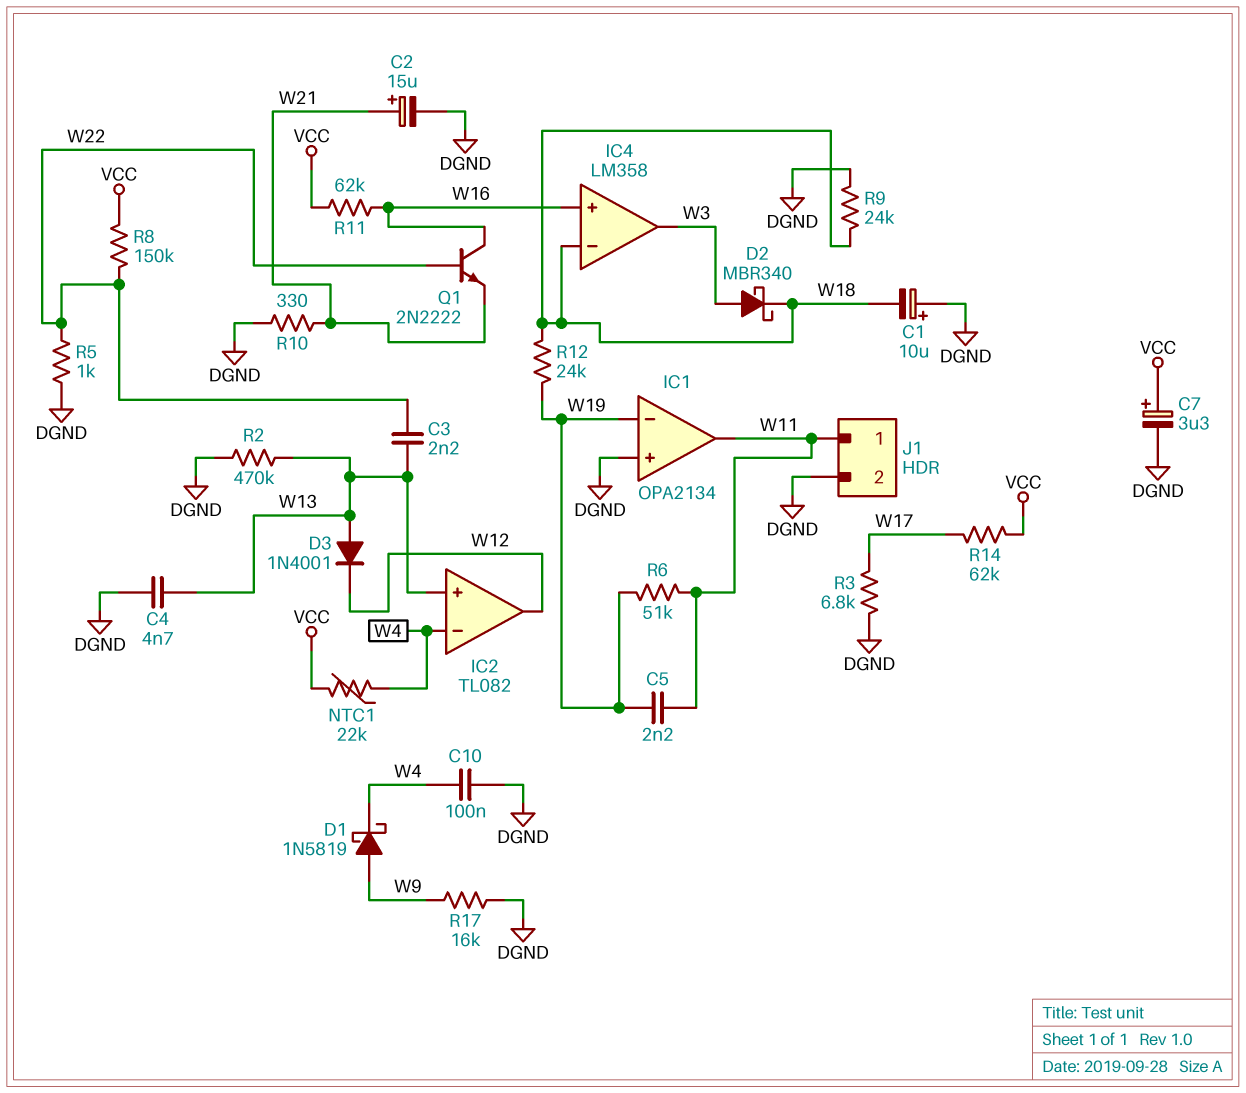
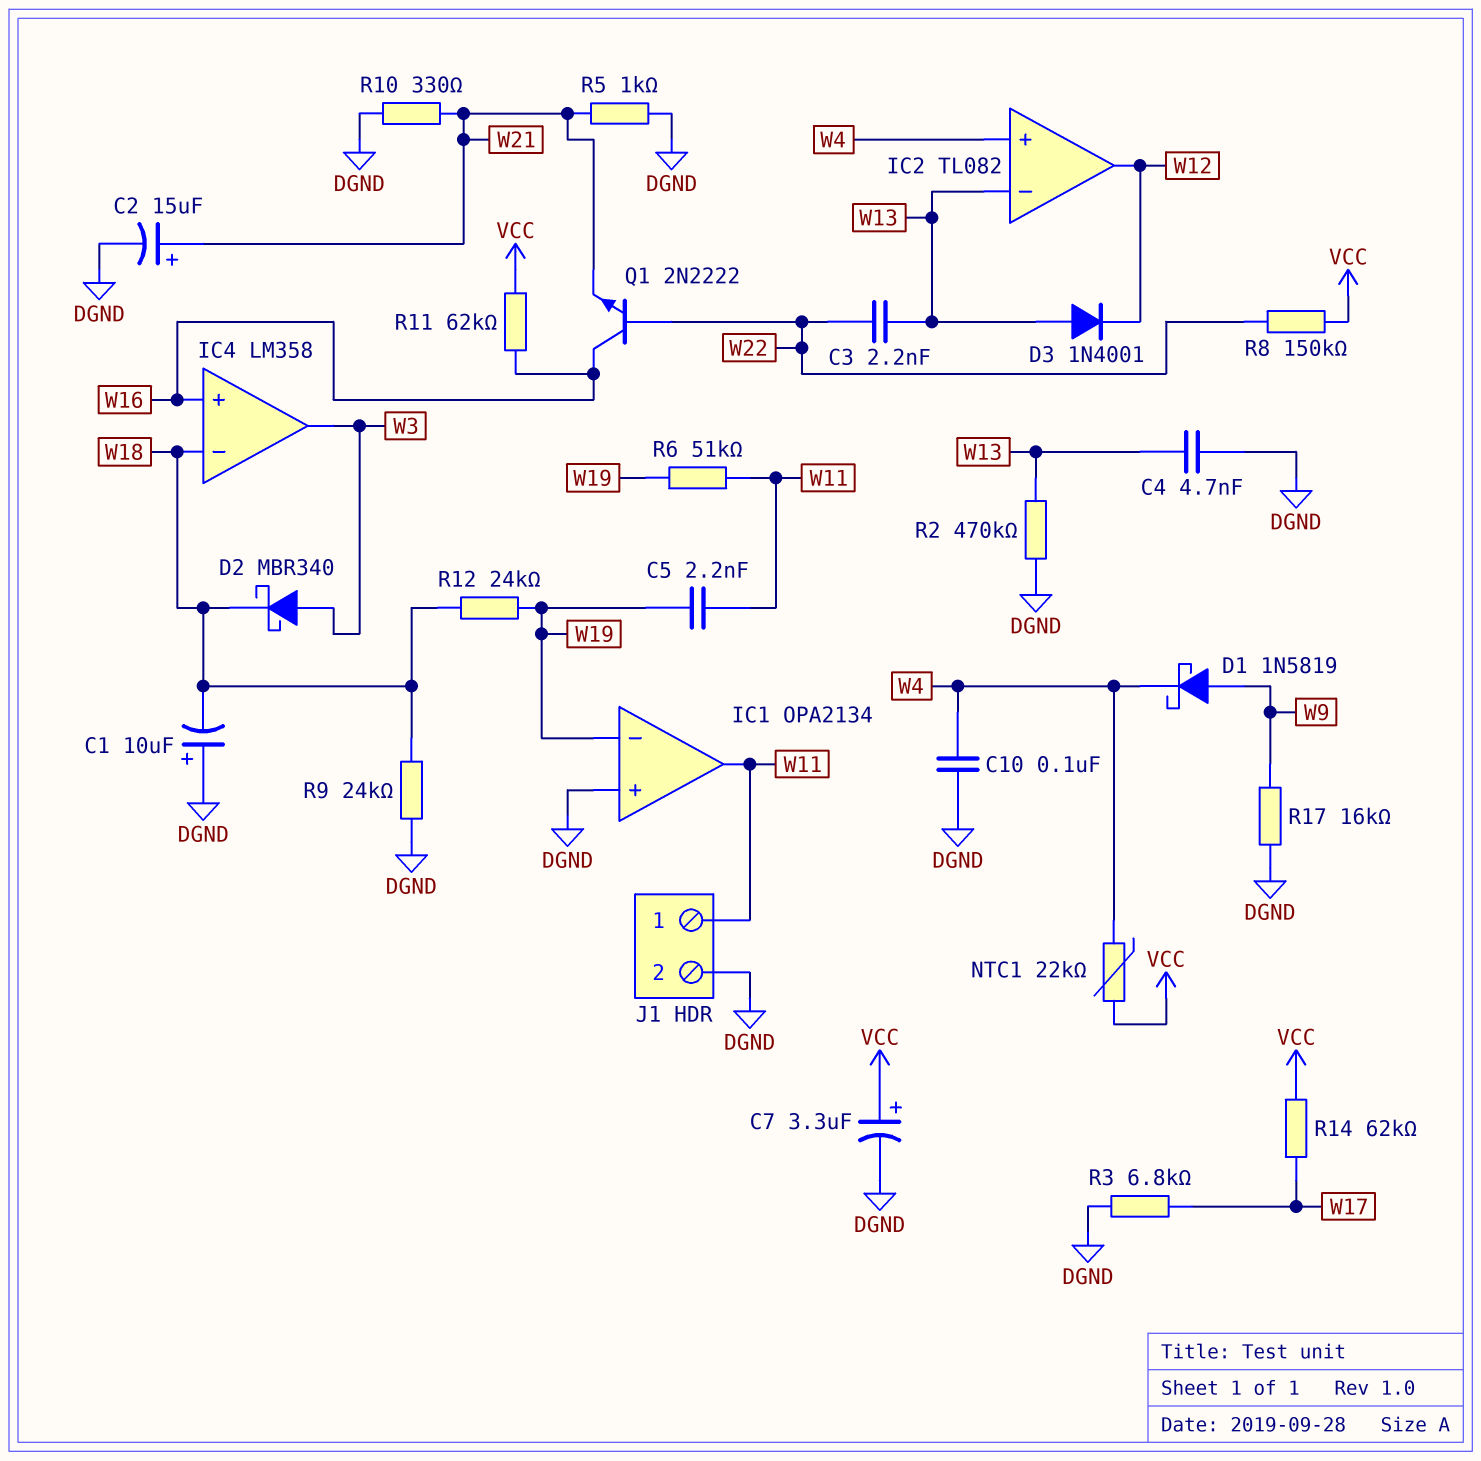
IC2 pin in+: W13 -> W4
IC2 pin in-: W4 -> W13
R5: 1k (DGND, W22) -> 1k (DGND, W21)

